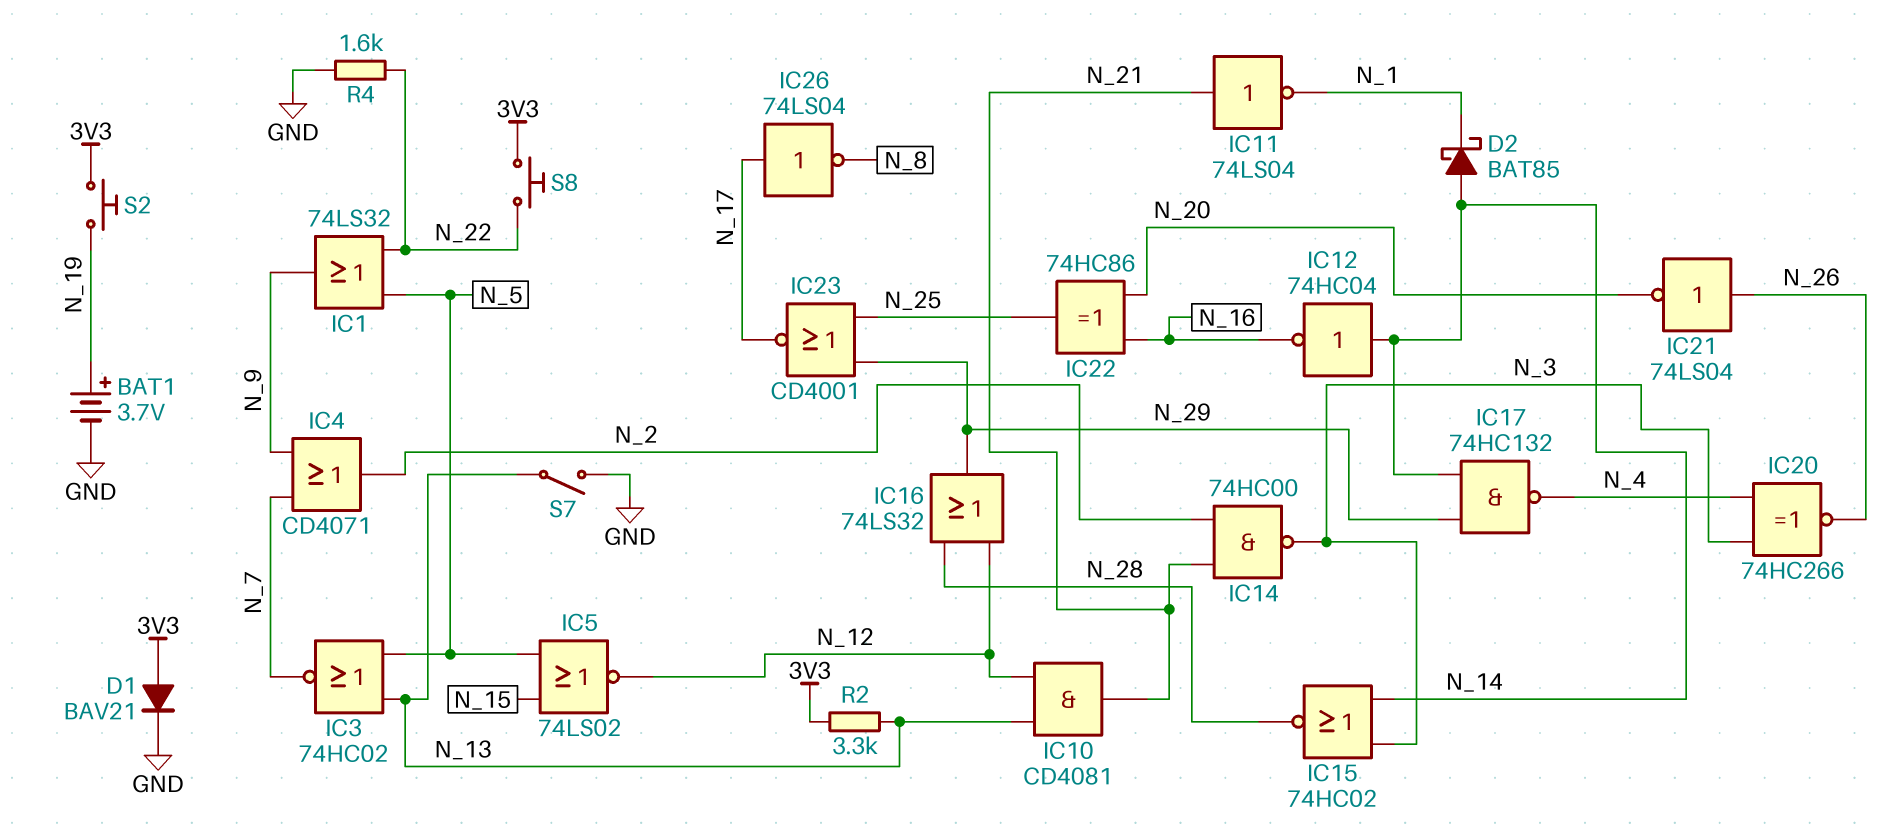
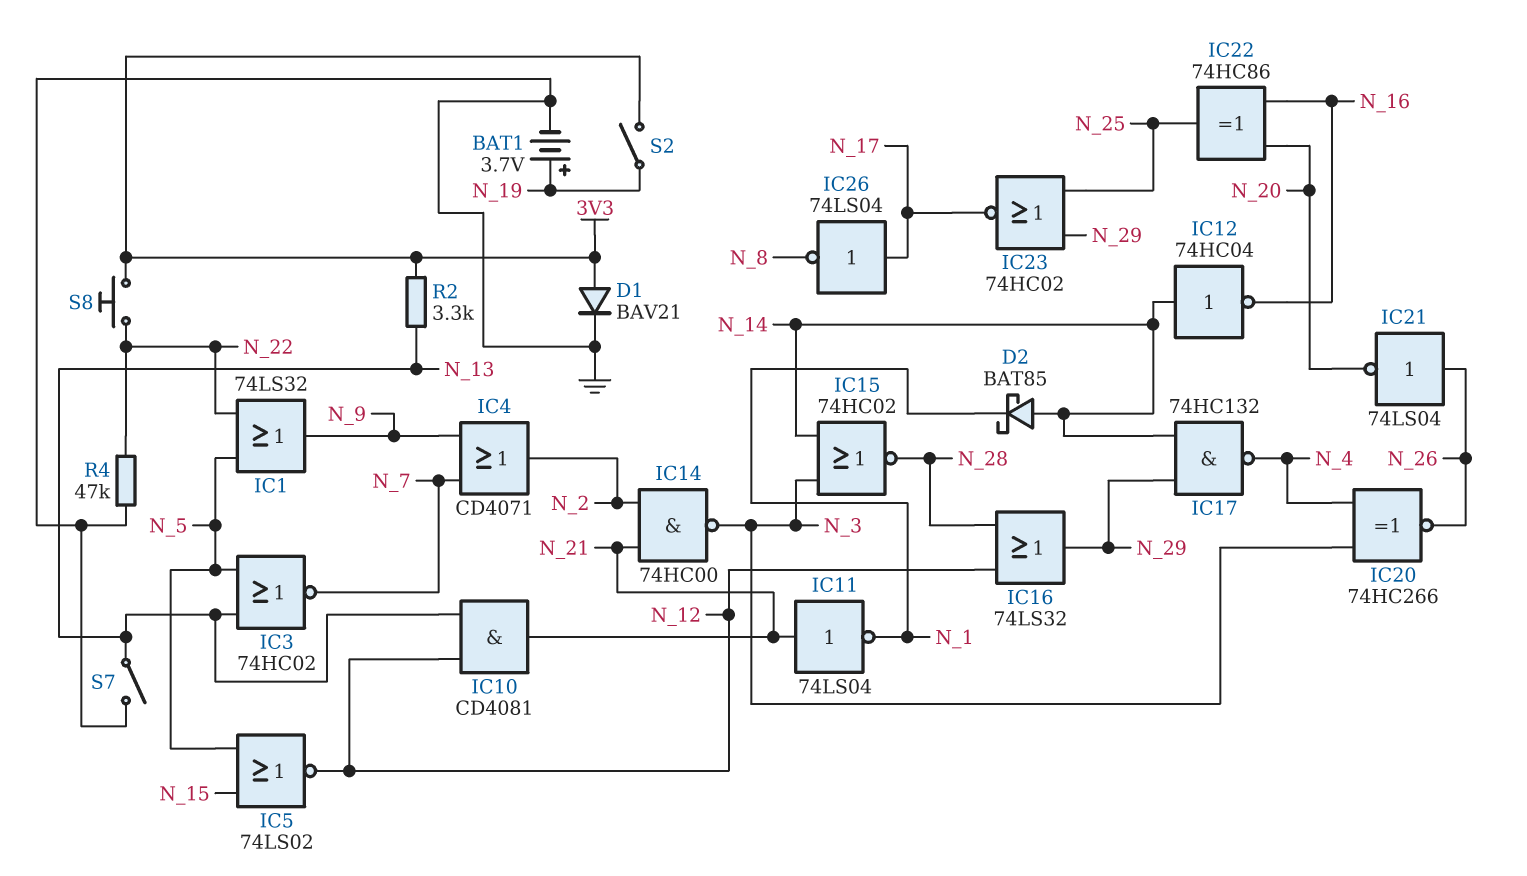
IC23: NOR CD4001 (in N_25, in N_29, out N_17) -> NOR 74HC02 (in N_25, in N_29, out N_17)
R4: 1.6k (GND, N_22) -> 47k (GND, N_22)
S2: button (3V3, N_19) -> switch (3V3, N_19)

